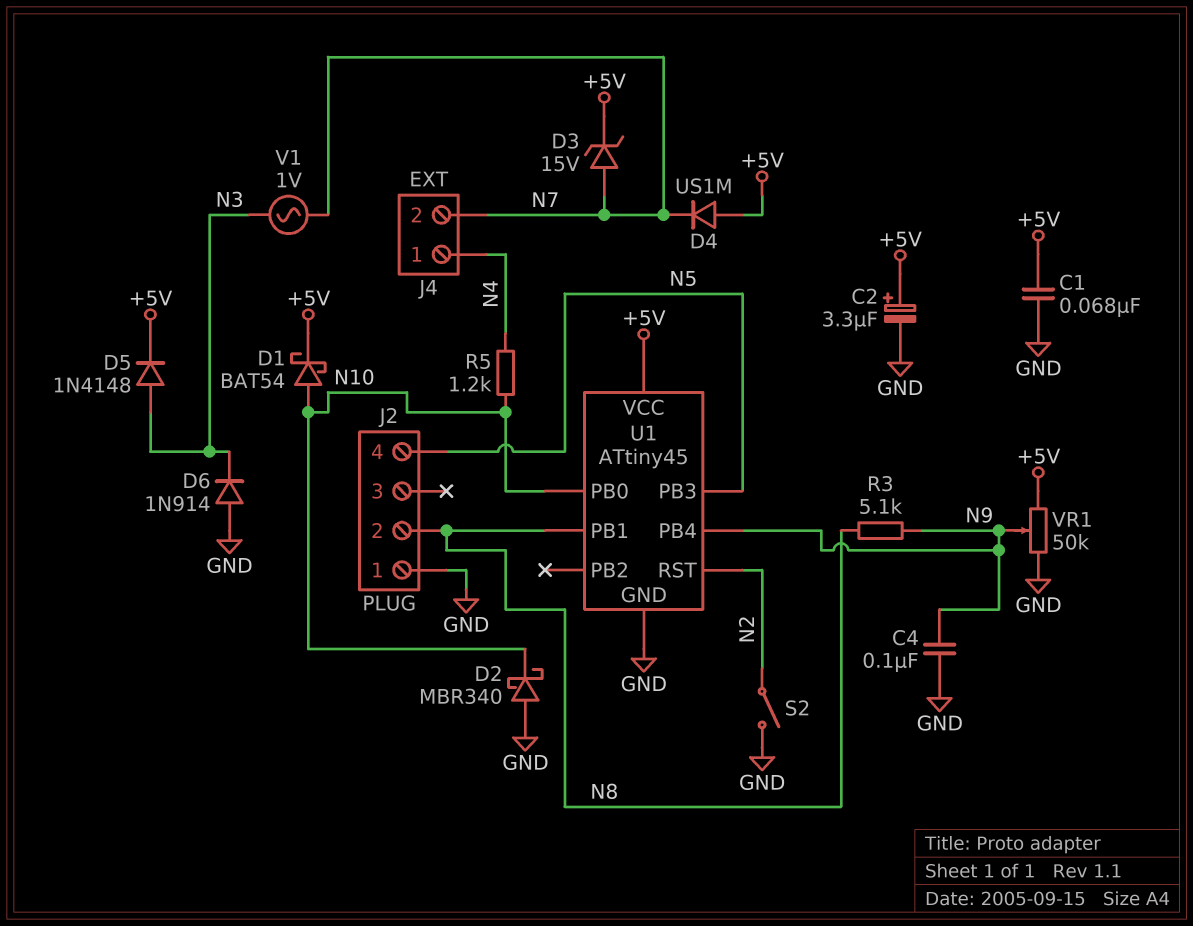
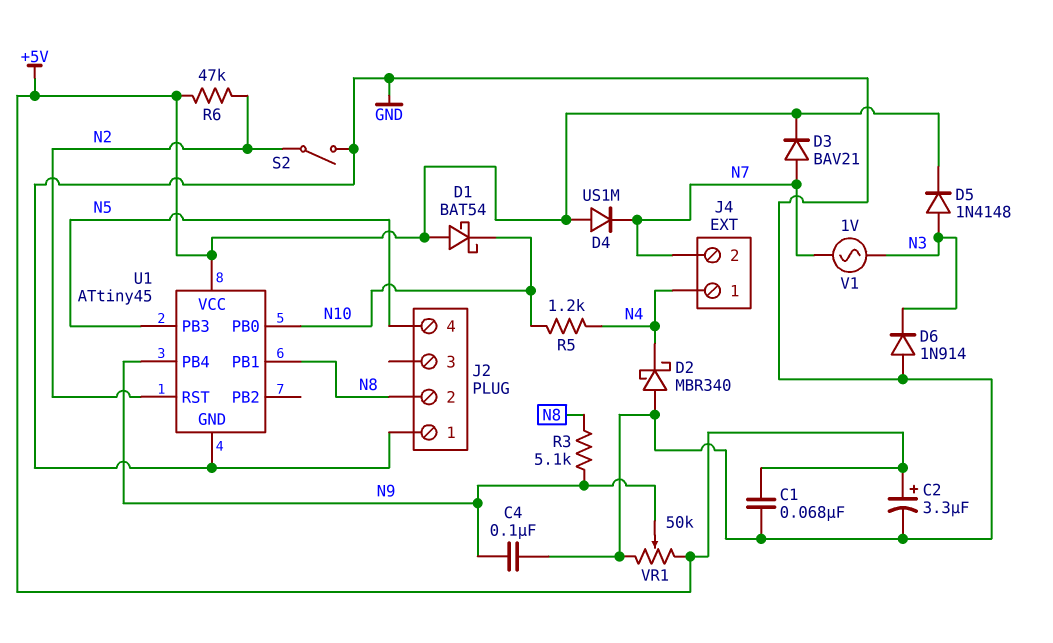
D1: schottky BAT54 (A N10, K +5V) -> schottky BAT54 (A +5V, K N10)
D2: schottky MBR340 (A GND, K N10) -> schottky MBR340 (A GND, K N4)
D3: zener 15V (A N7, K +5V) -> diode BAV21 (A N7, K +5V)
R6: none -> 47k (+5V, N2)

